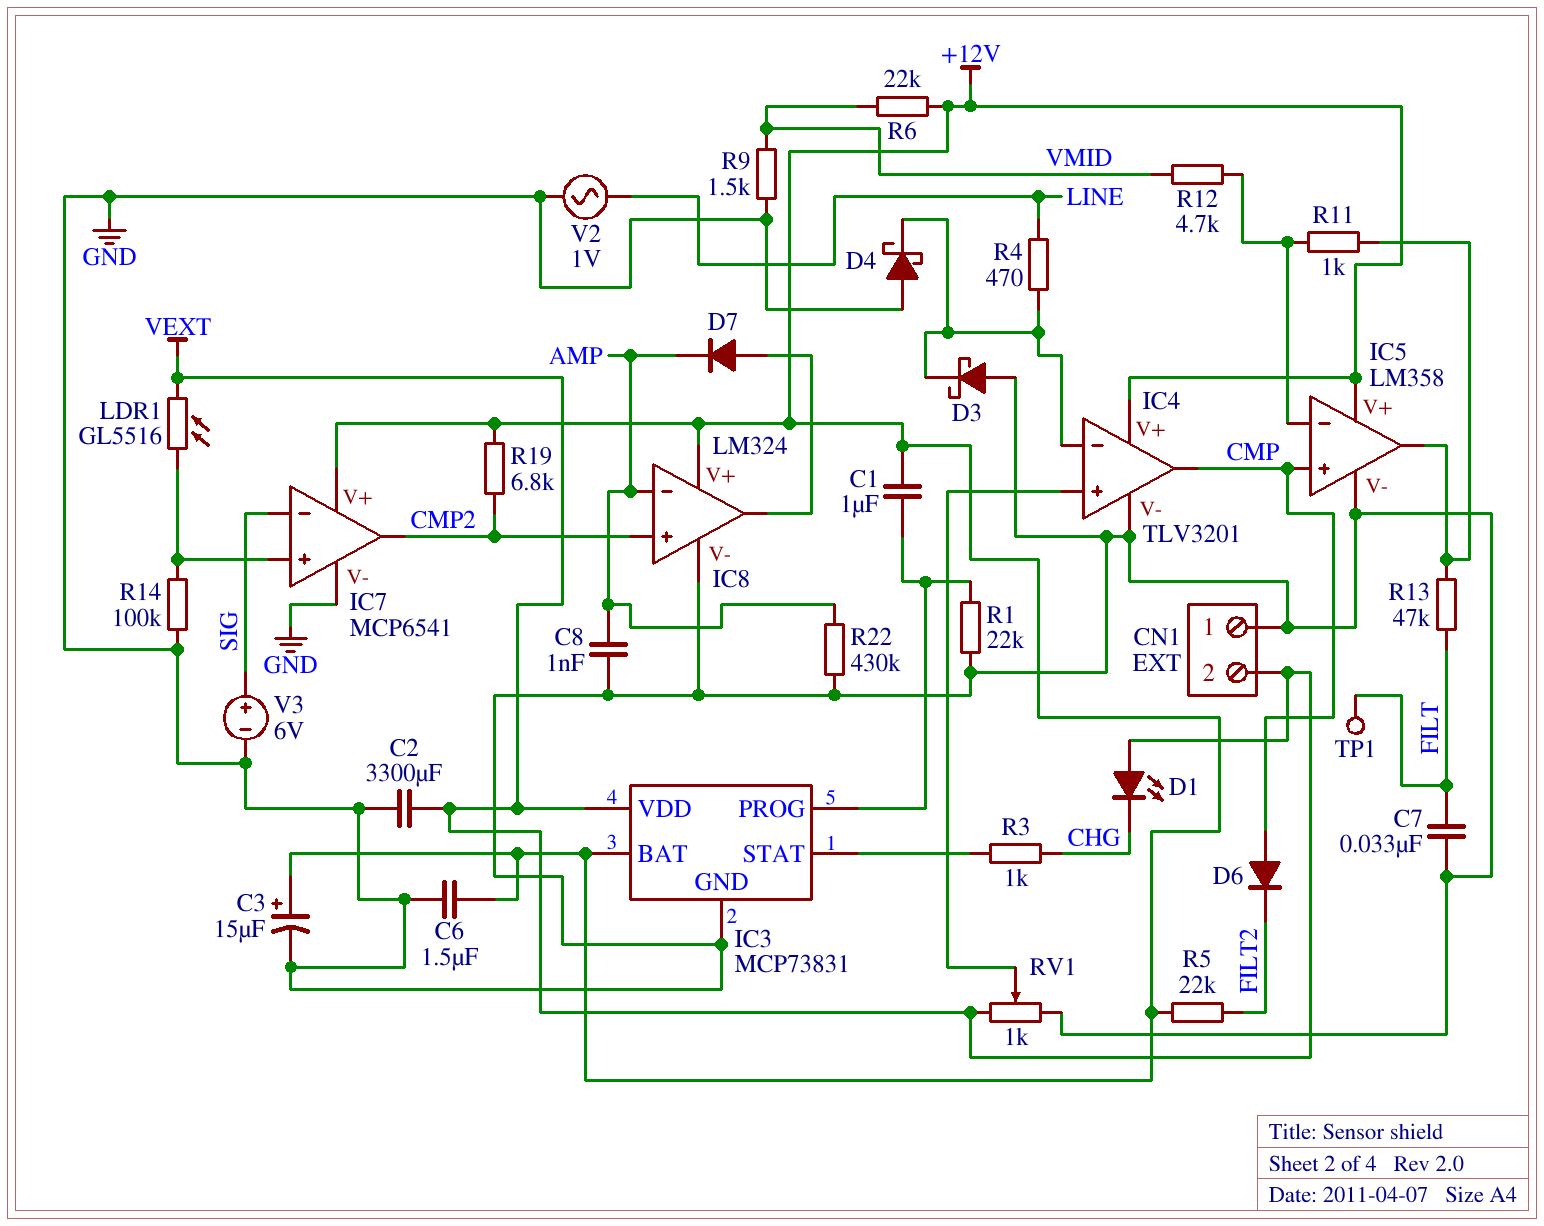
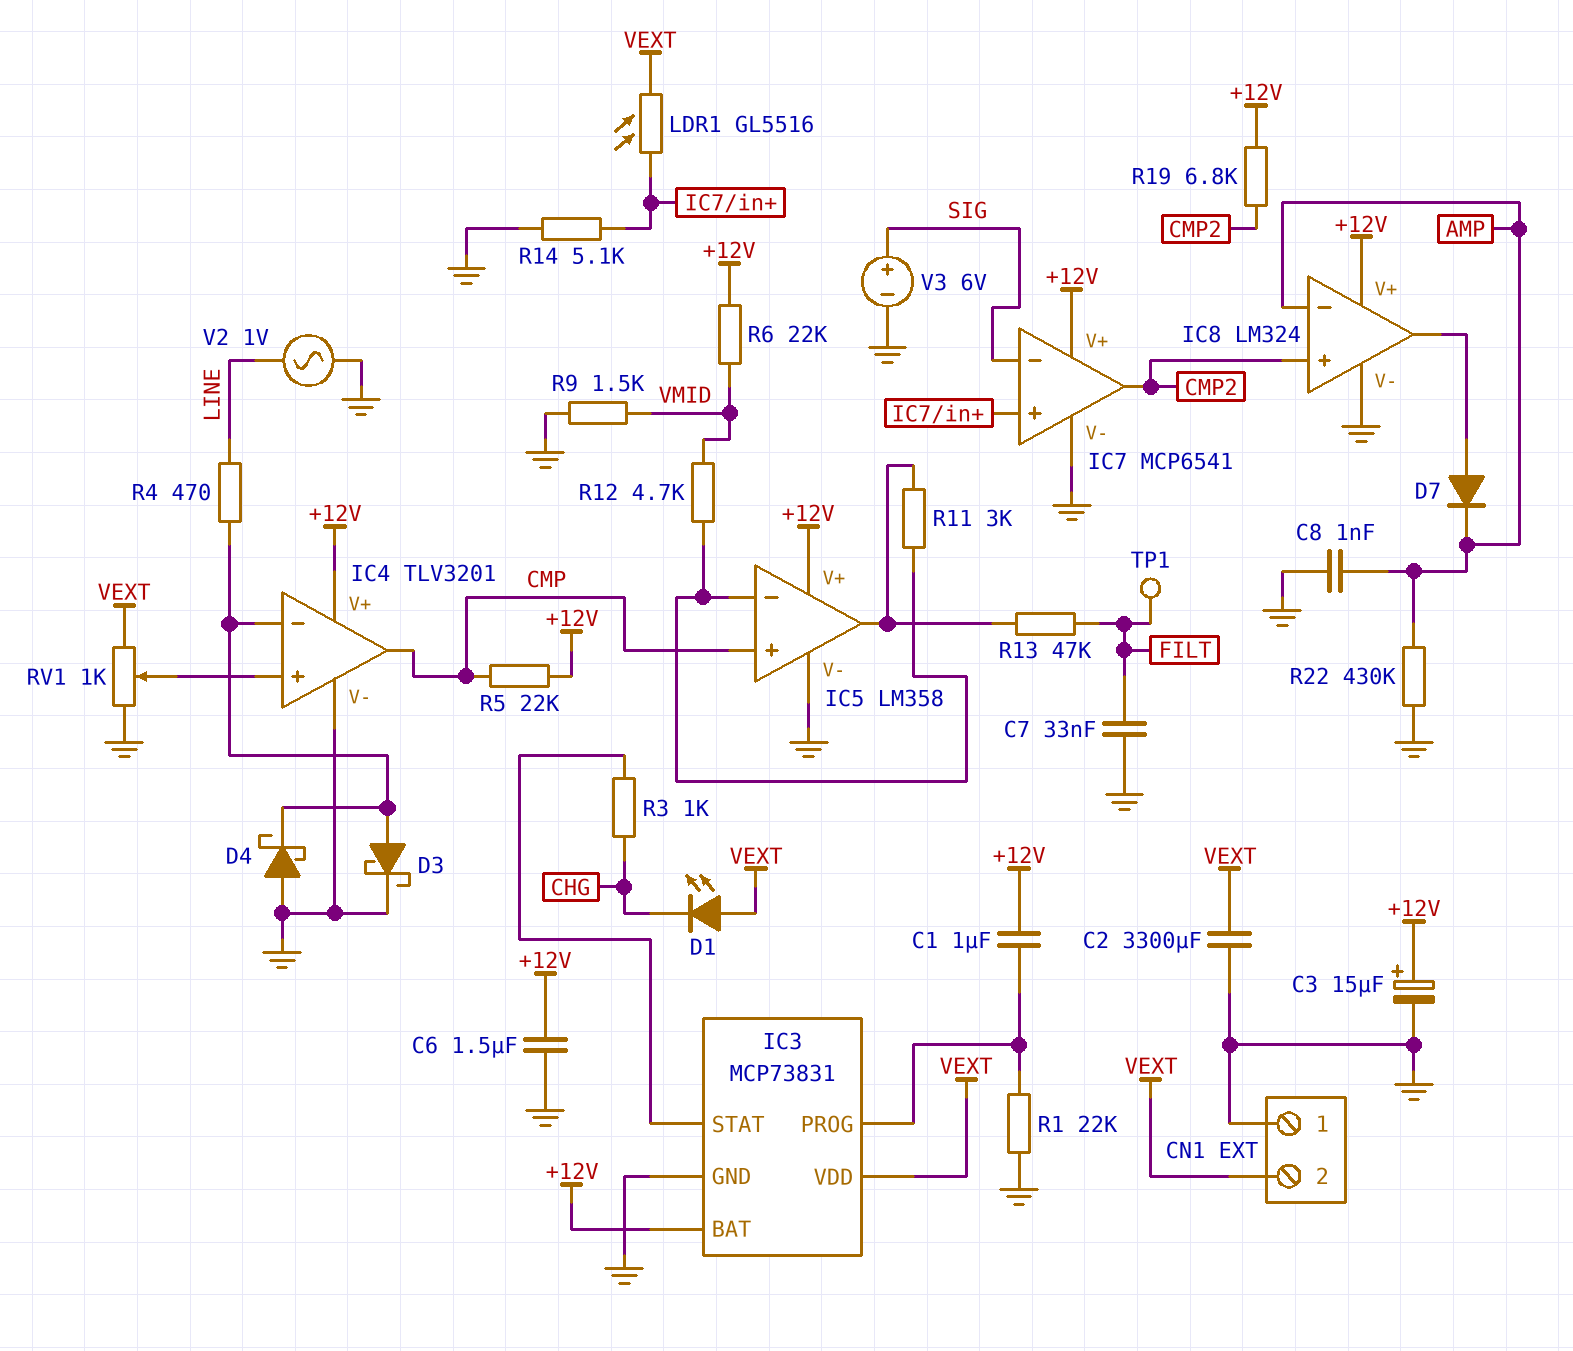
D3: schottky (A GND, K IC4/in-) -> schottky (A IC4/in-, K GND)
D6: diode (A CMP, K FILT2) -> none
R5: 22k (+12V, FILT2) -> 22k (+12V, CMP)
R11: 1k (IC5/in-, IC5/out) -> 3k (IC5/in-, IC5/out)
R14: 100k (GND, IC7/in+) -> 5.1k (GND, IC7/in+)

